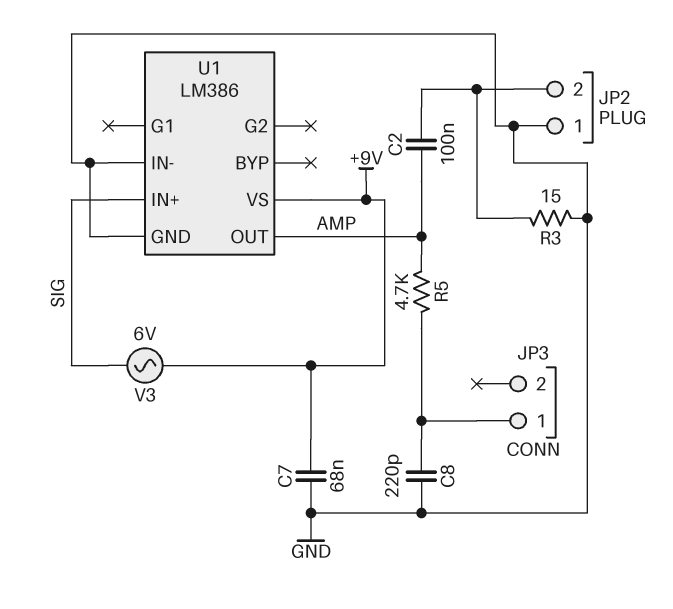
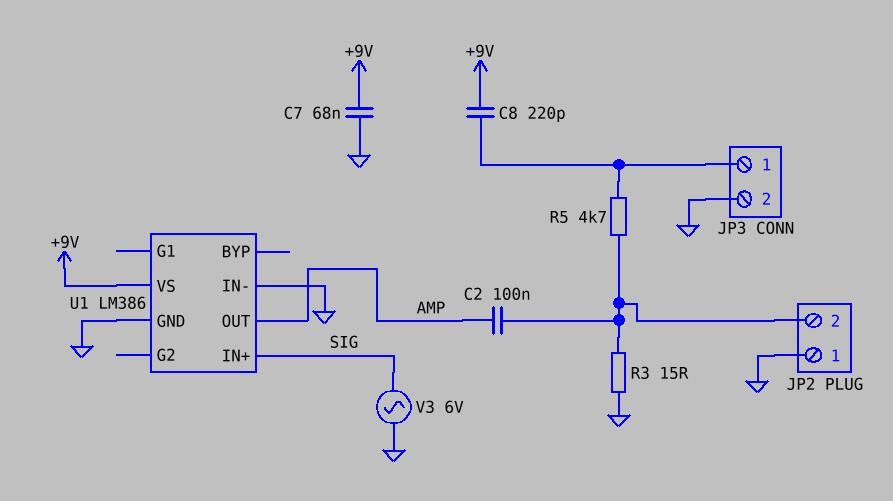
C8: 220pF (GND, JP3/1) -> 220pF (+9V, JP3/1)
JP3 pin 2: none -> GND
R5: 4.7k (AMP, JP3/1) -> 4.7k (JP2/2, JP3/1)
V3: AC 6V (+9V, SIG) -> AC 6V (GND, SIG)

